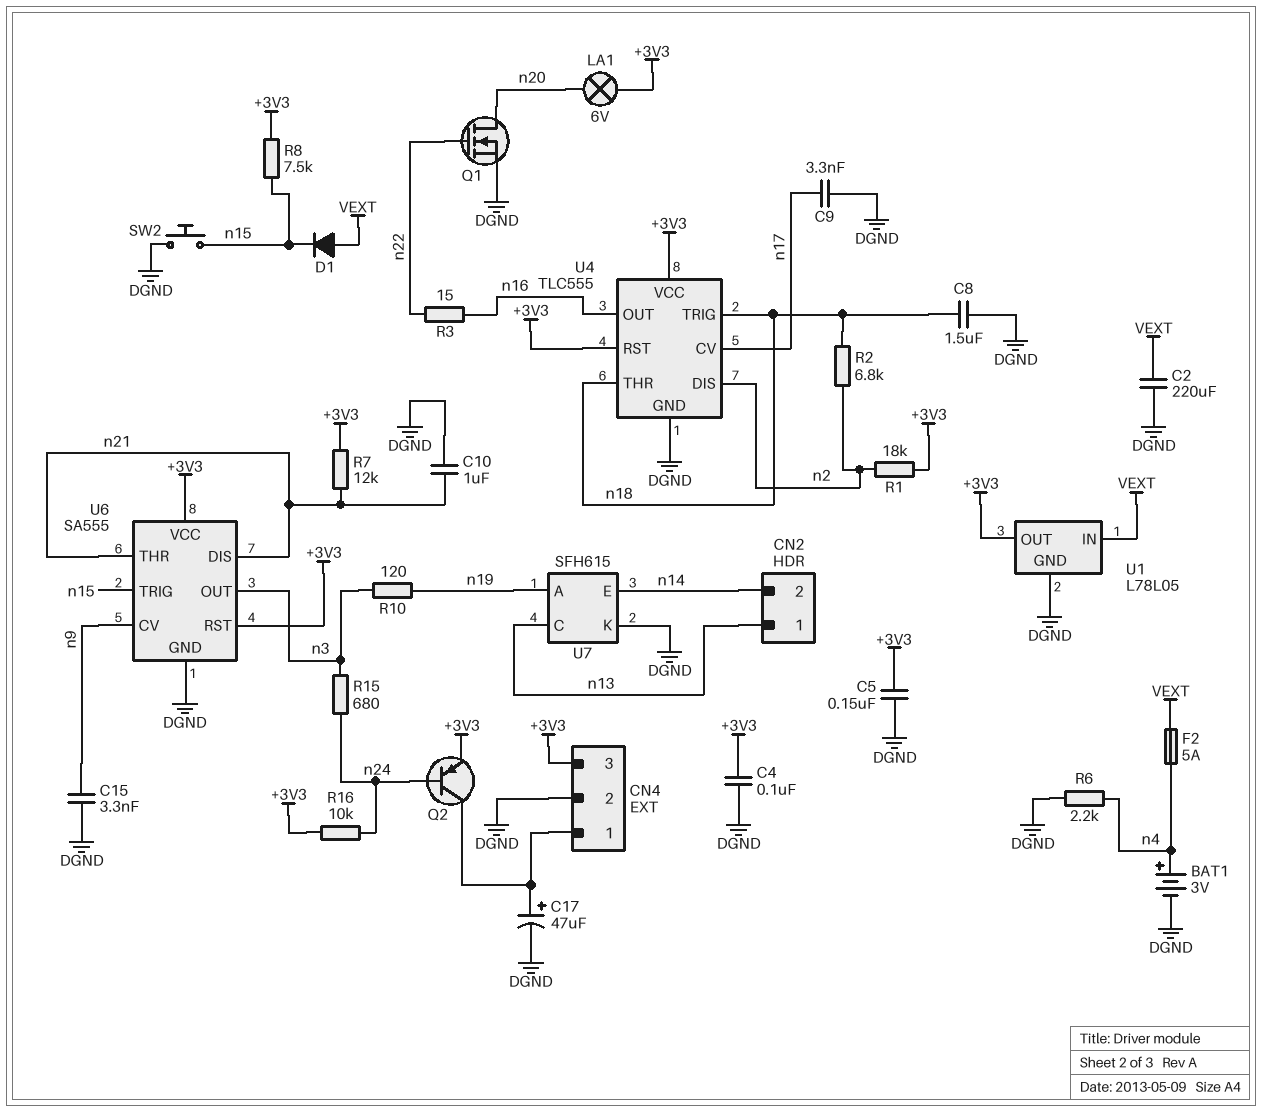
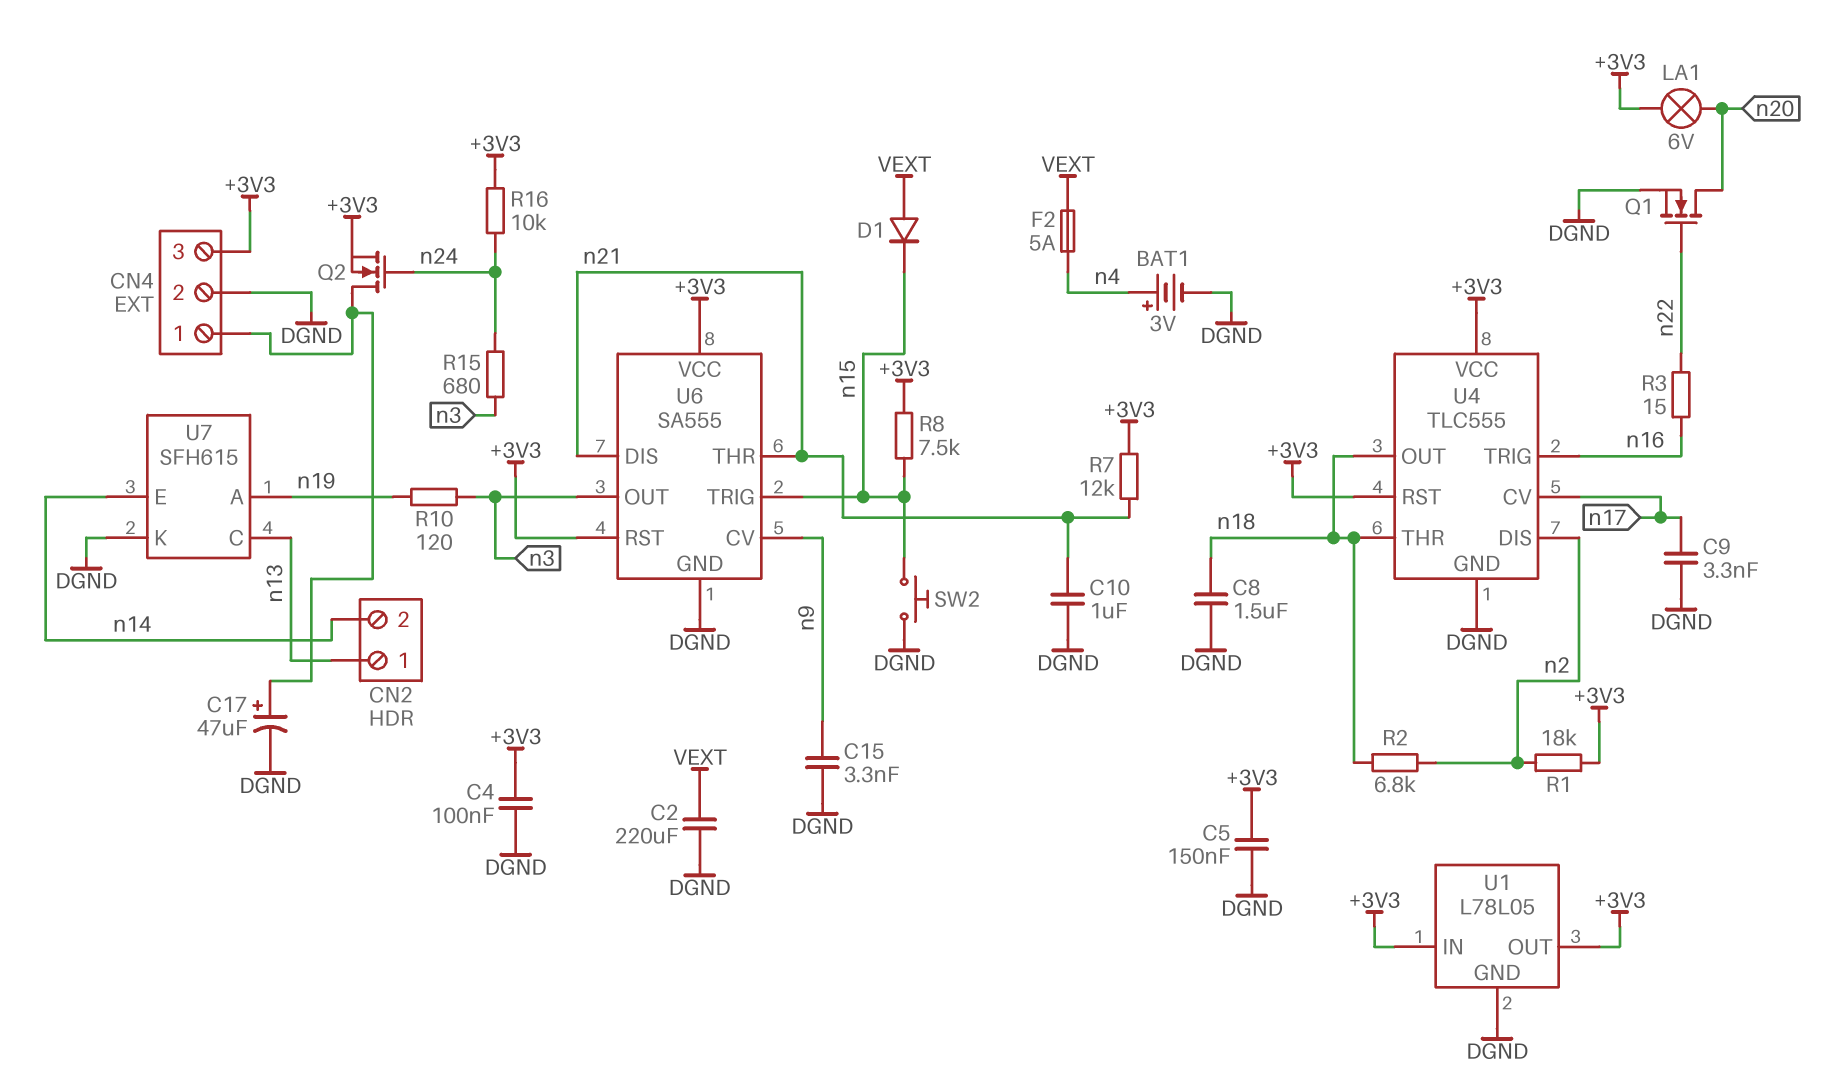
Q2: PNP (B n24, C CN4/1, E +3V3) -> NMOS (G n24, D CN4/1, S +3V3)
R6: 2.2k (DGND, n4) -> none
U1 pin IN: VEXT -> +3V3
U4 pin OUT: n16 -> n18
U4 pin TRIG: n18 -> n16

